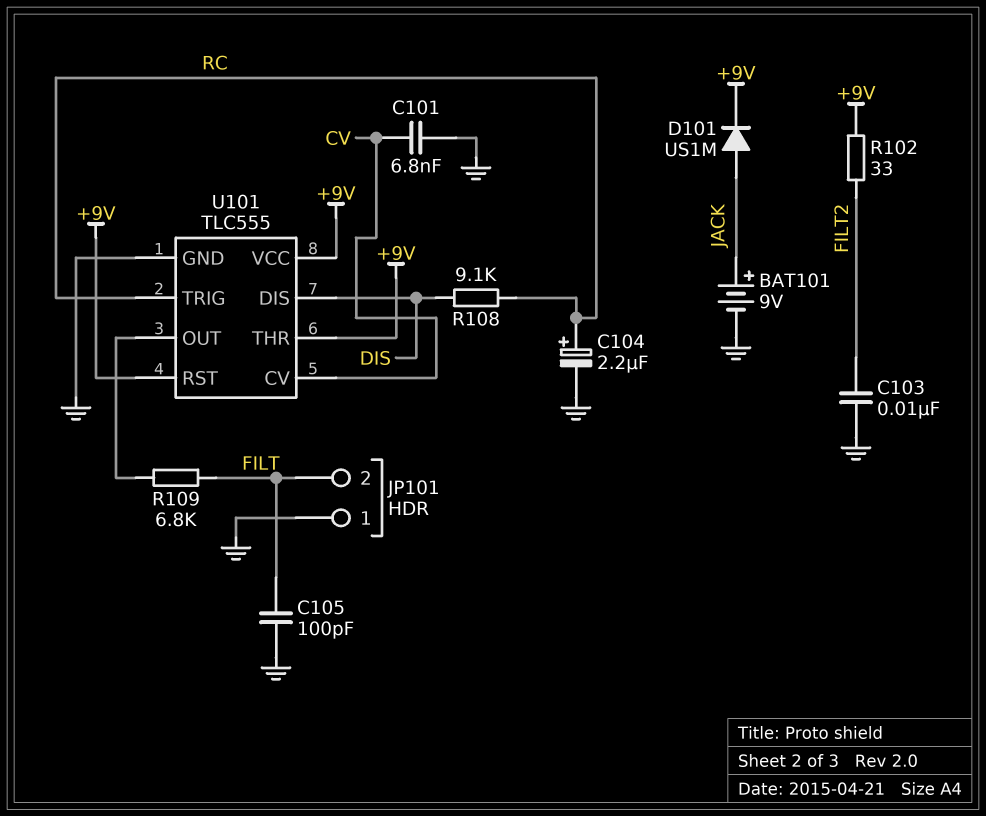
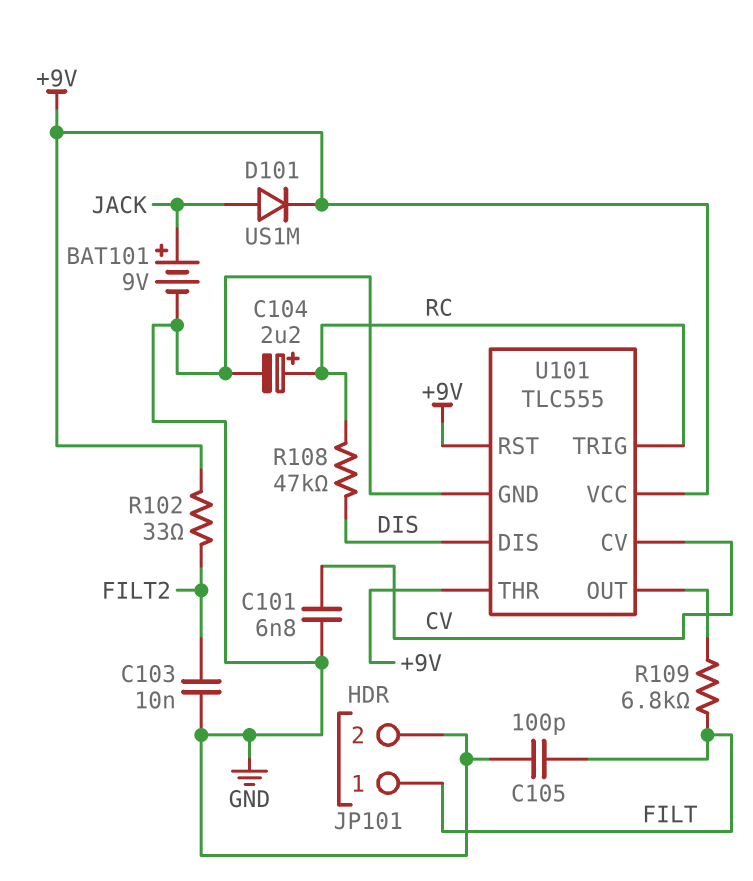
JP101 pin 1: GND -> FILT
JP101 pin 2: FILT -> GND
R108: 9.1k (DIS, RC) -> 47k (DIS, RC)

